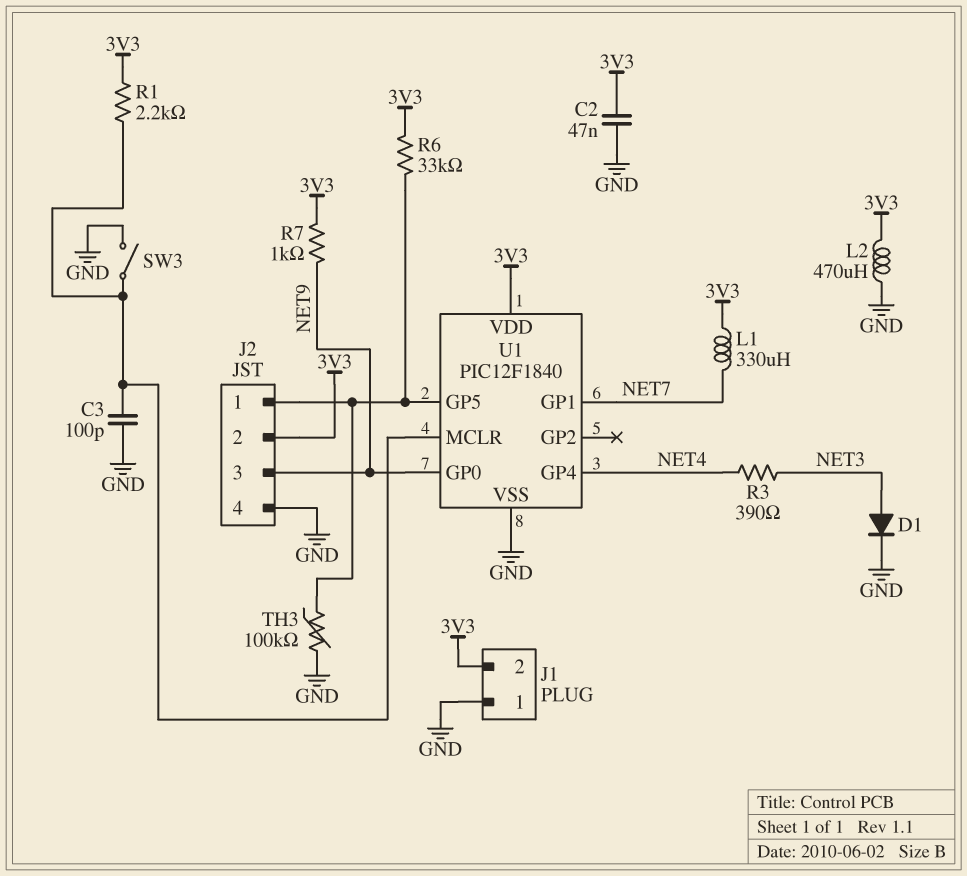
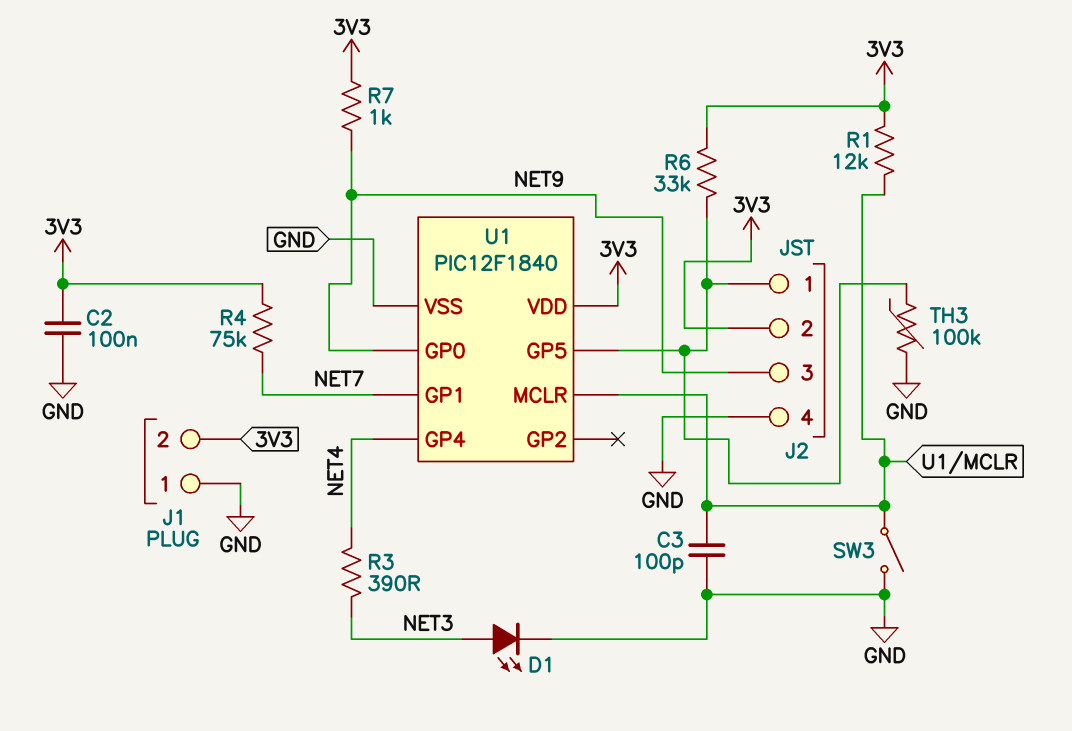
C2: 47nF (3V3, GND) -> 100nF (3V3, GND)
D1: diode (A NET3, K GND) -> LED (A NET3, K GND)
L1: 330uH (3V3, NET7) -> none
L2: 470uH (3V3, GND) -> none
R1: 2.2k (3V3, U1/MCLR) -> 12k (3V3, U1/MCLR)
R4: none -> 75k (3V3, NET7)

